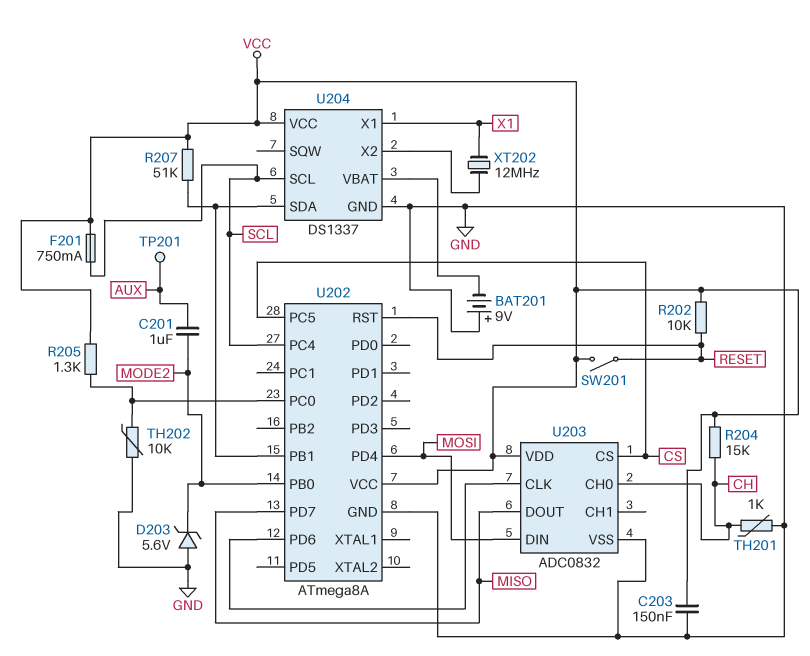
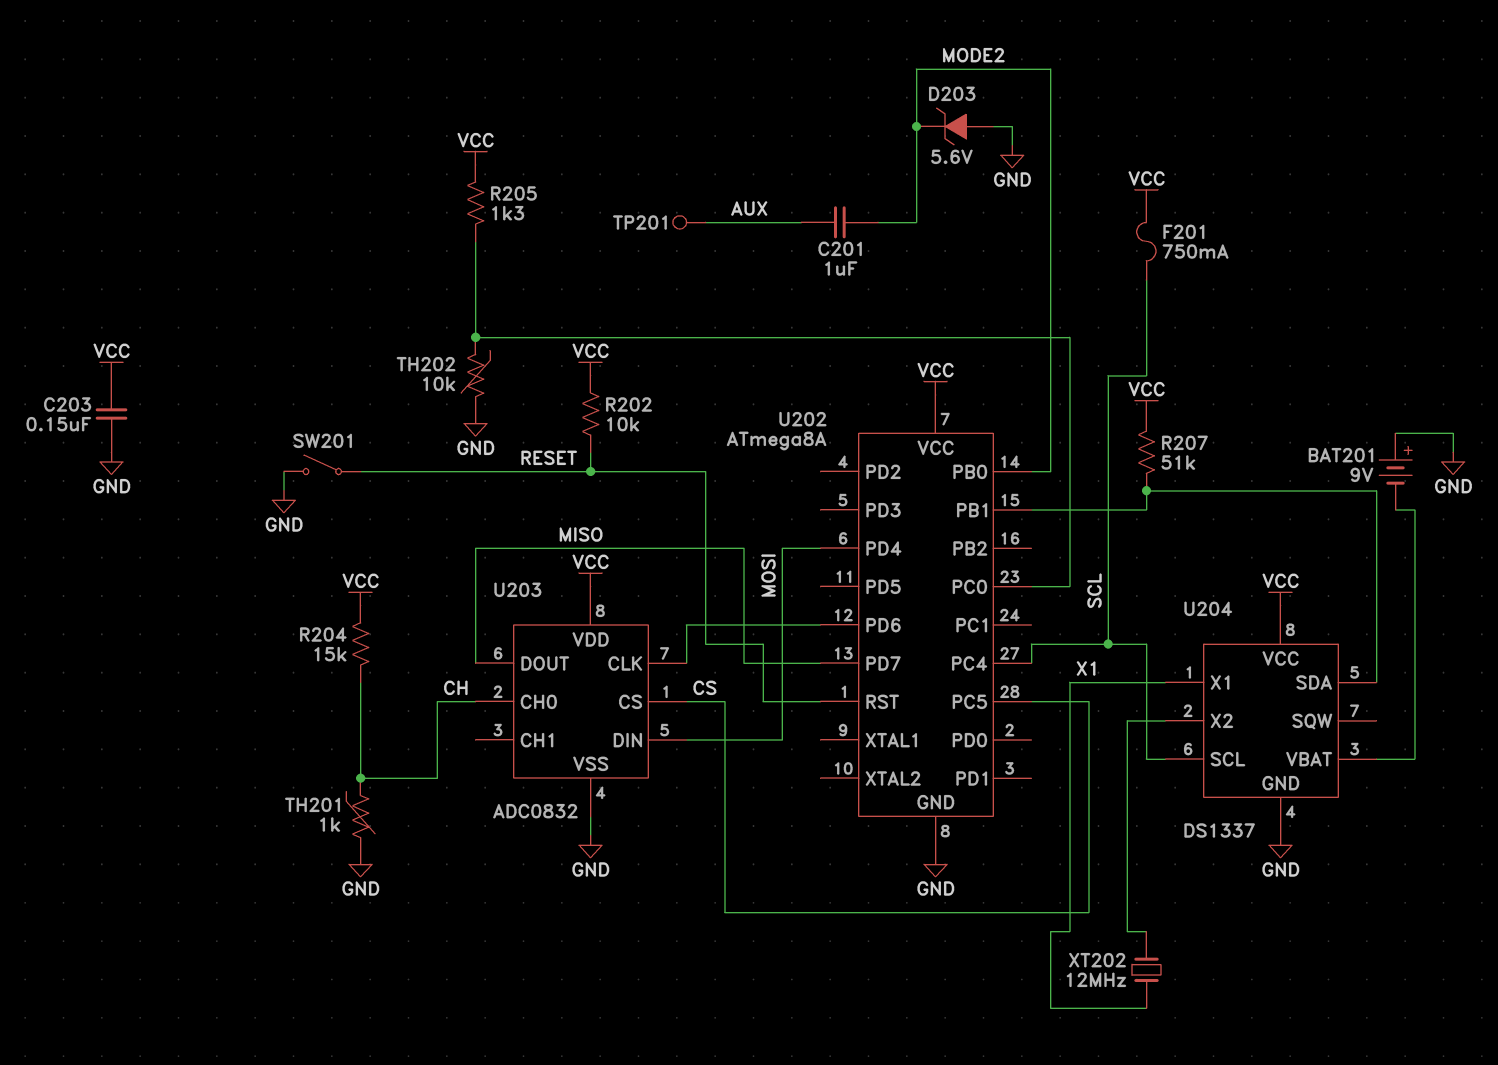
SW201: switch (RESET, VCC) -> switch (GND, RESET)

